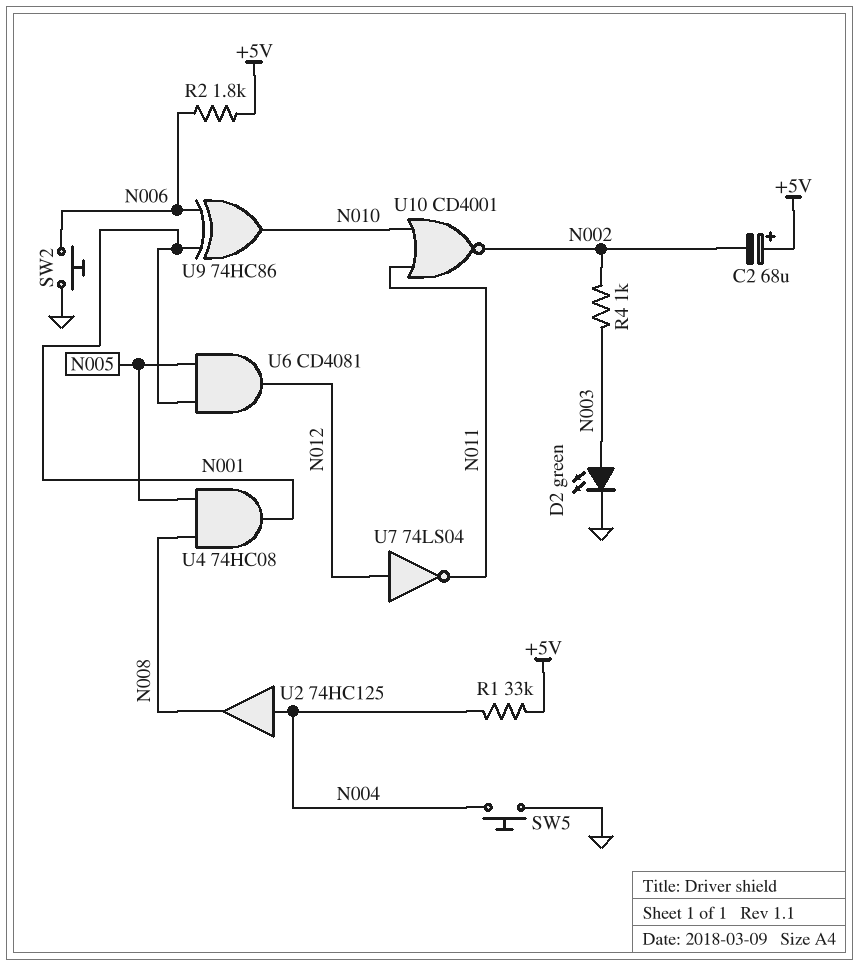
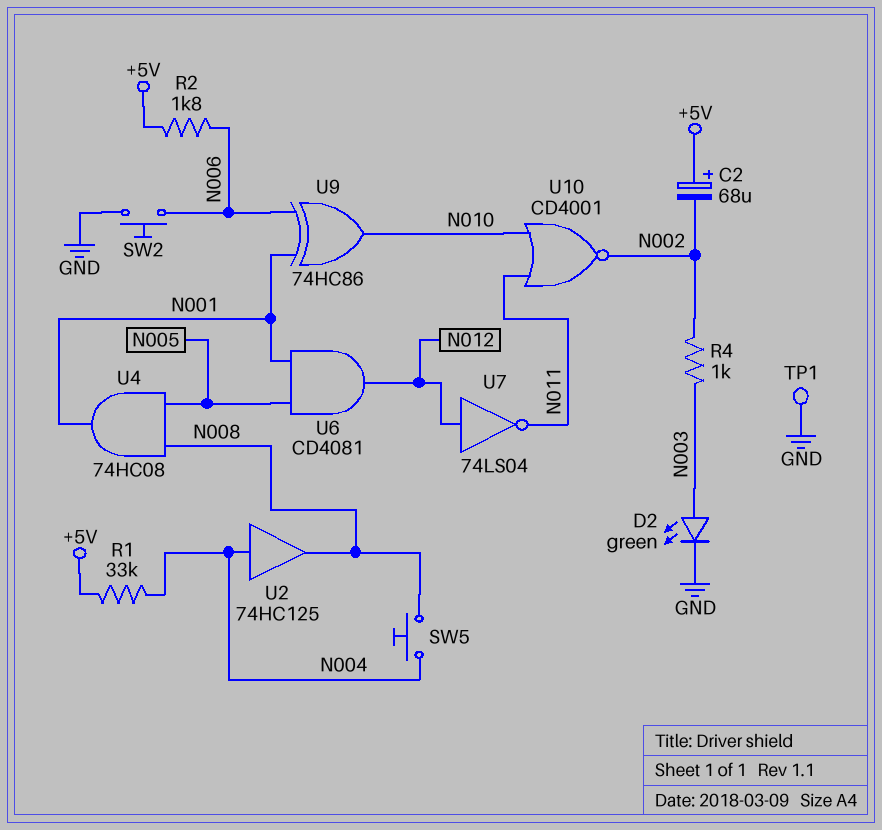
SW5: button (GND, N004) -> button (N004, N008)
TP1: none -> test point (GND)

